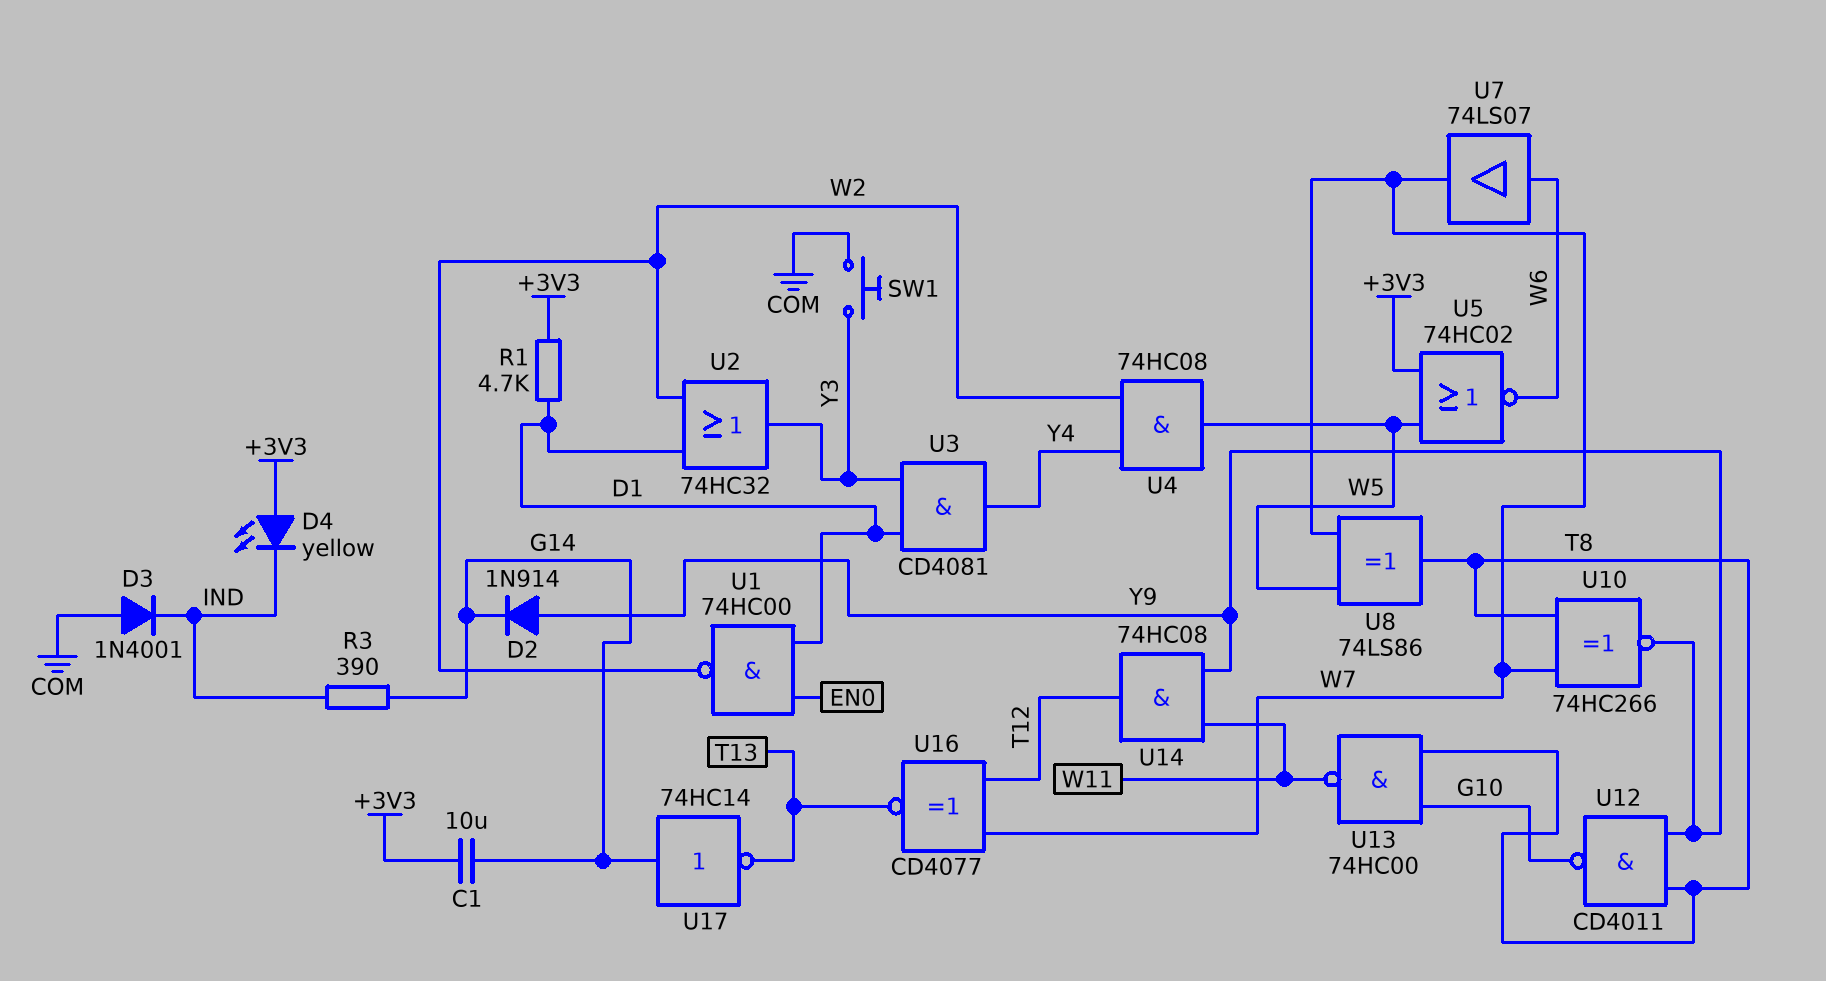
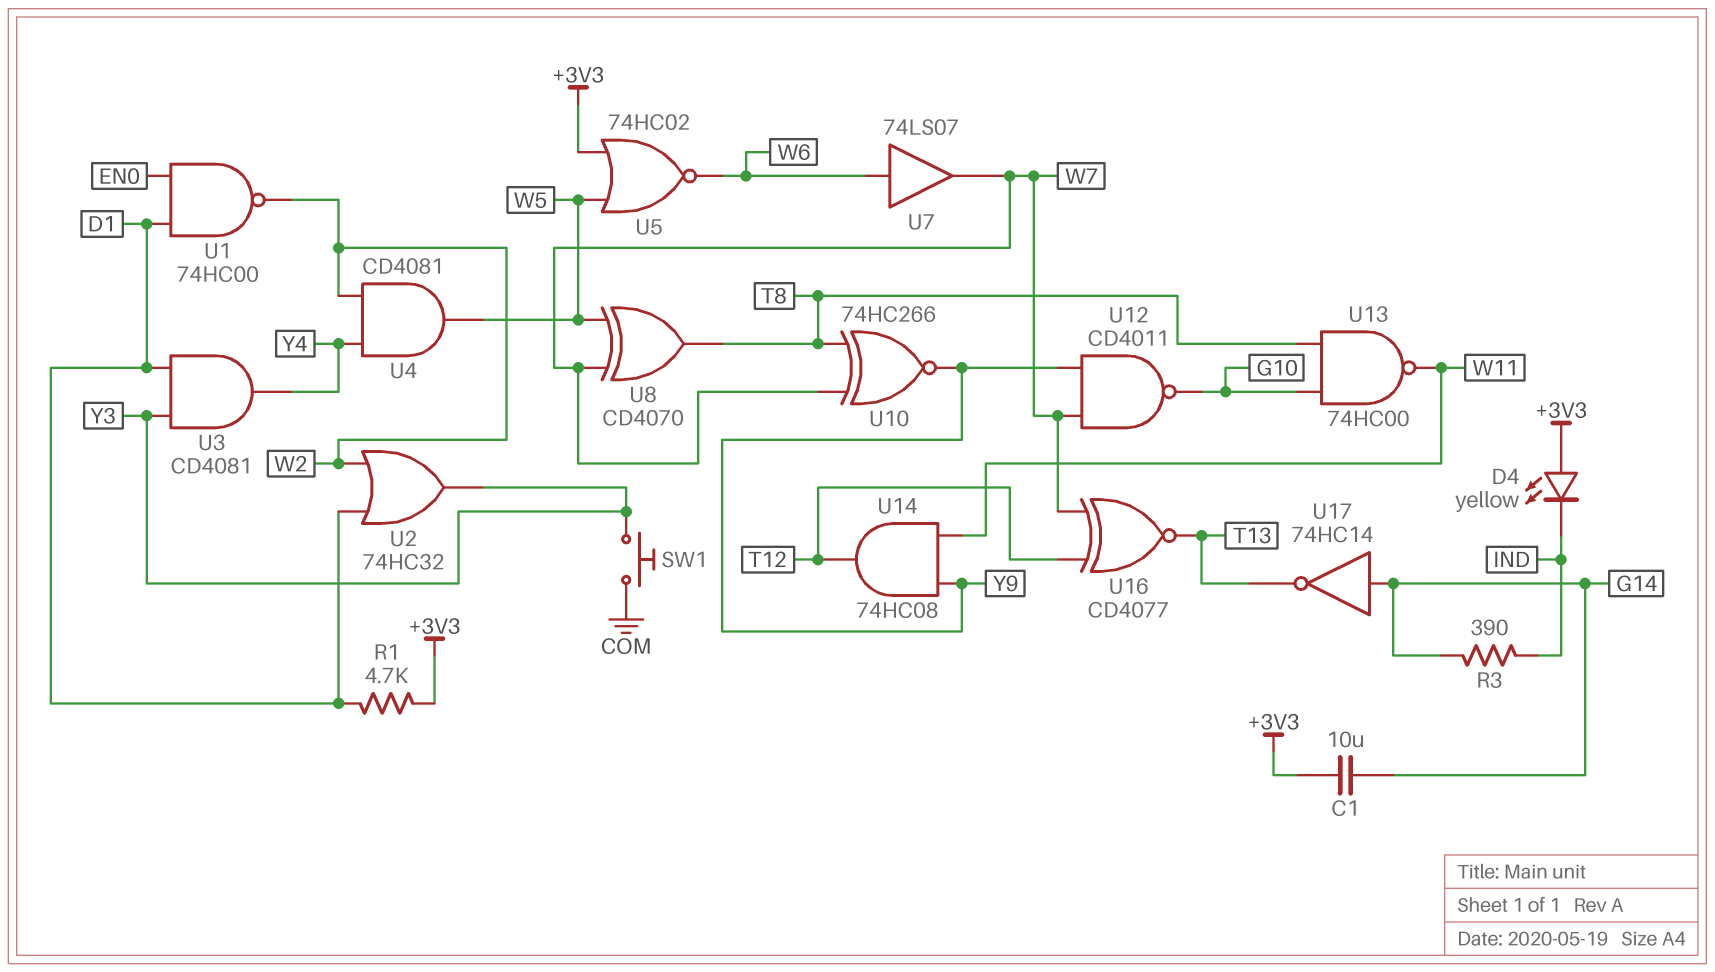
D2: diode 1N914 (A Y9, K G14) -> none
D3: diode 1N4001 (A COM, K IND) -> none
U4: AND 74HC08 (in W2, in Y4, out W5) -> AND CD4081 (in W2, in Y4, out W5)
U8: XOR 74LS86 (in W5, in W7, out T8) -> XOR CD4070 (in W5, in W7, out T8)
U12: NAND CD4011 (in T8, in Y9, out G10) -> NAND CD4011 (in W7, in Y9, out G10)

